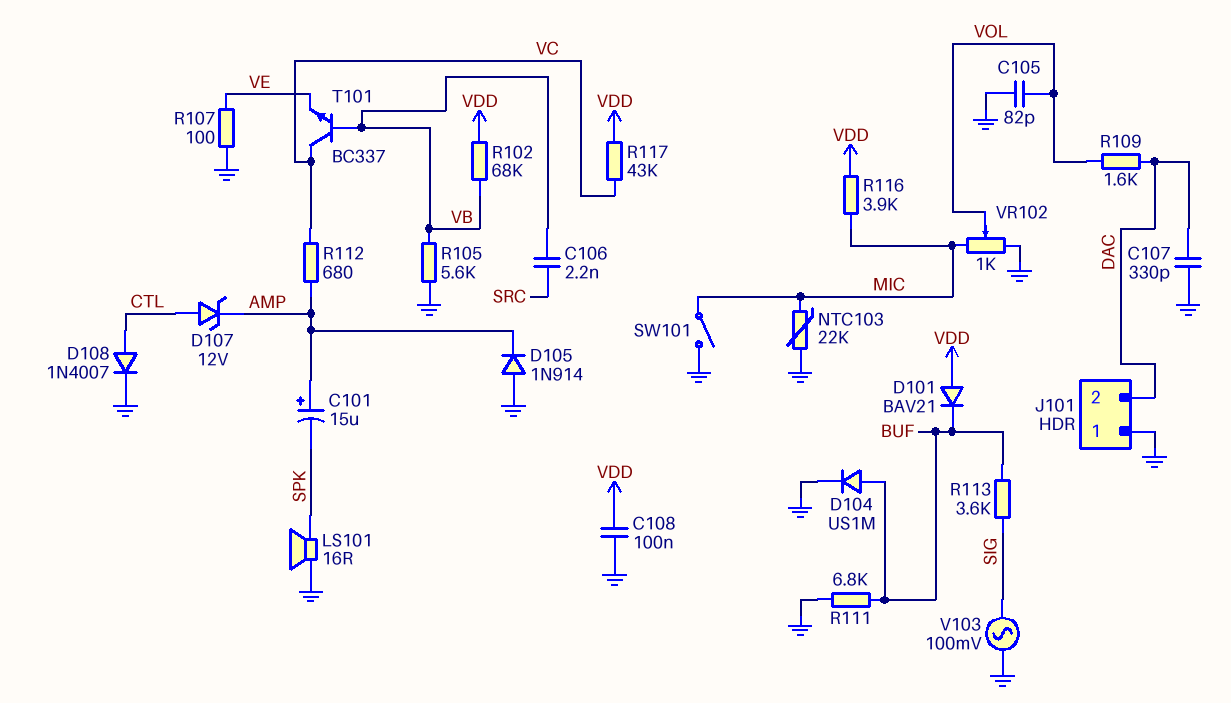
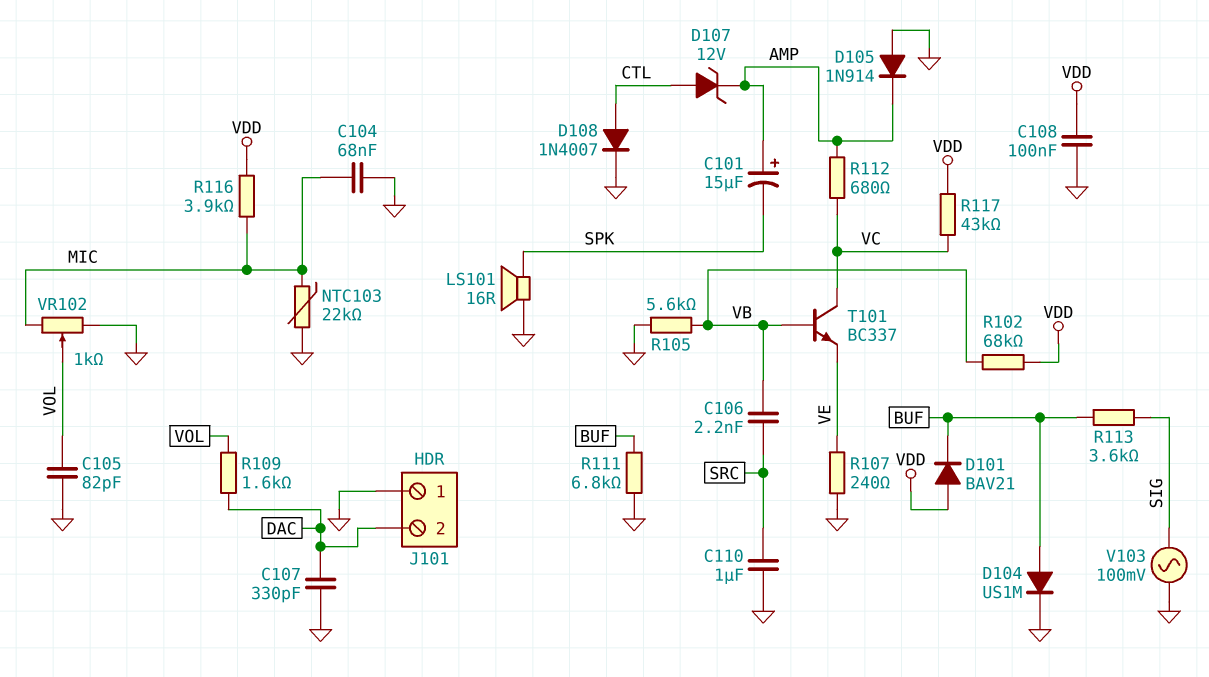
C104: none -> 68nF (GND, MIC)
C110: none -> 1uF (GND, SRC)
R107: 100 (GND, VE) -> 240 (GND, VE)
SW101: switch (GND, MIC) -> none

